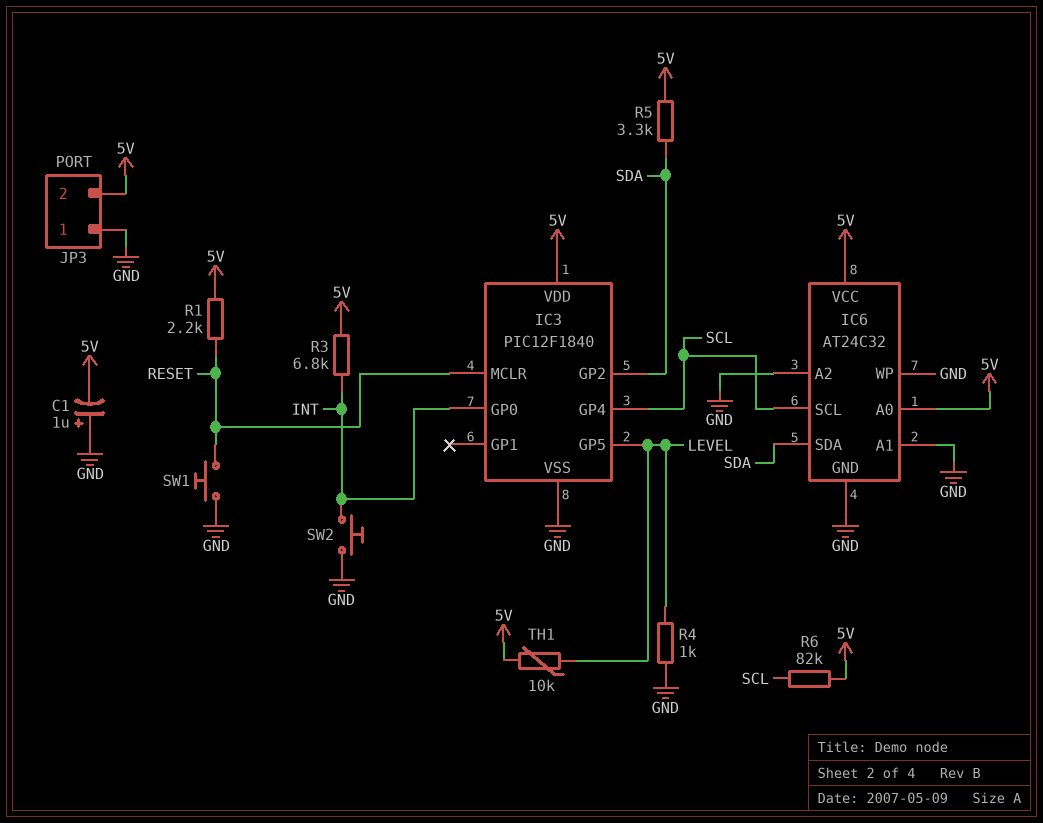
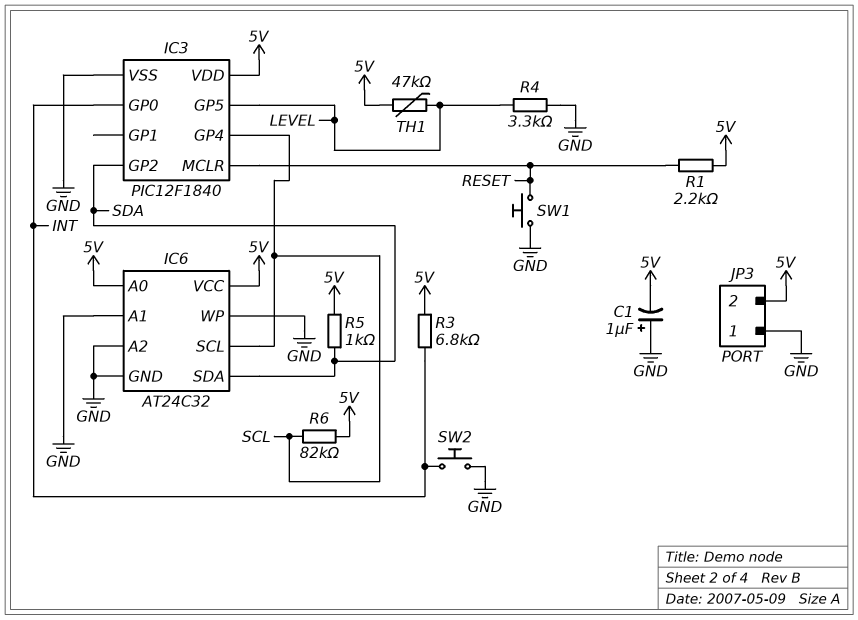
R4: 1k (GND, LEVEL) -> 3.3k (GND, LEVEL)
R5: 3.3k (5V, SDA) -> 1k (5V, SDA)
TH1: 10k (5V, LEVEL) -> 47k (5V, LEVEL)

